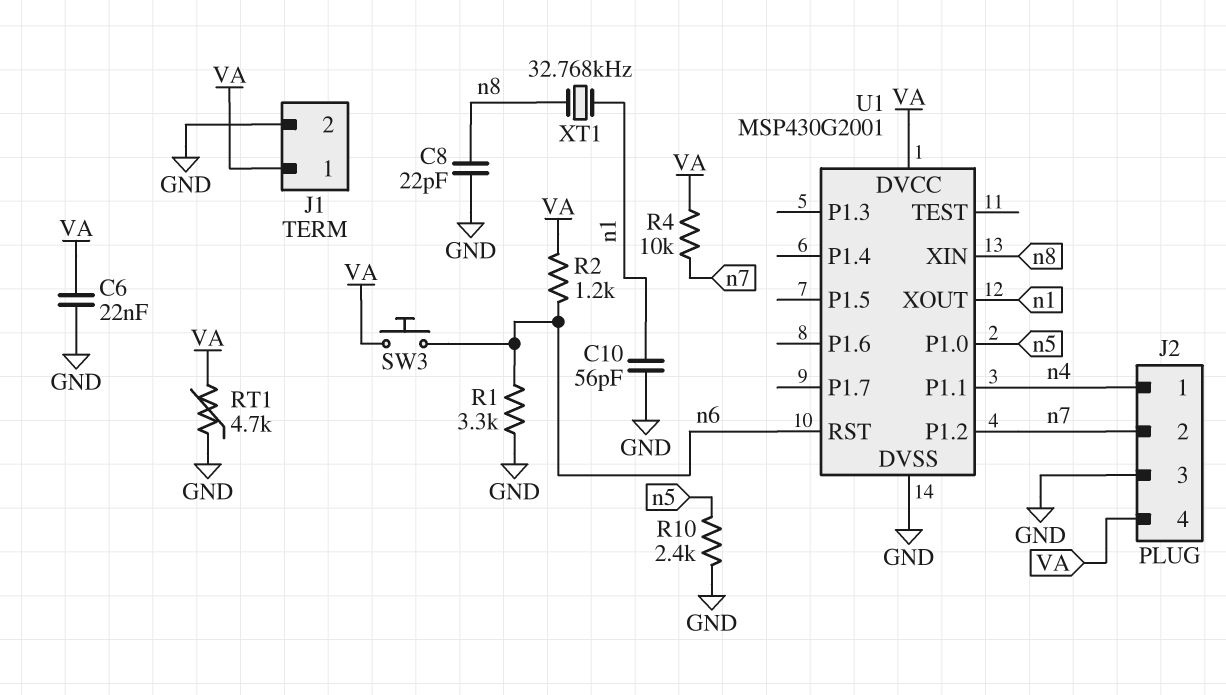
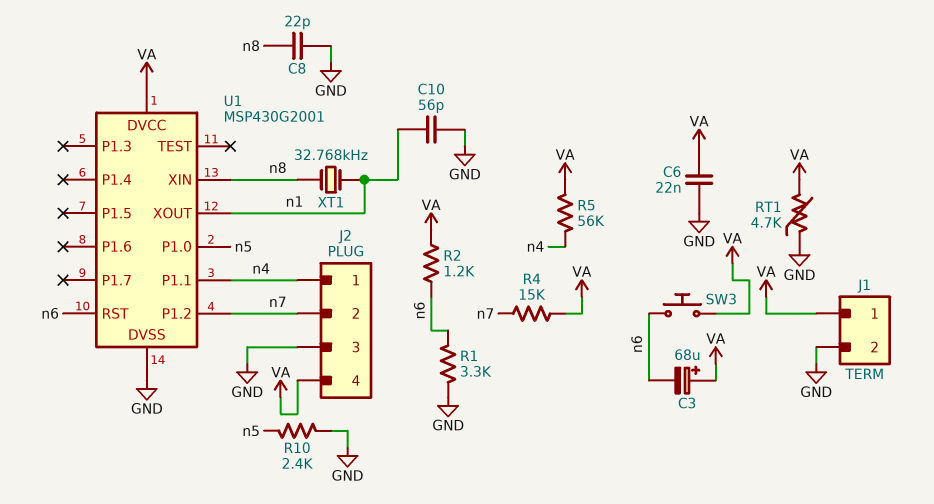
C3: none -> 68uF (plus VA, minus n6)
R4: 10k (VA, n7) -> 15k (VA, n7)
R5: none -> 56k (VA, n4)

